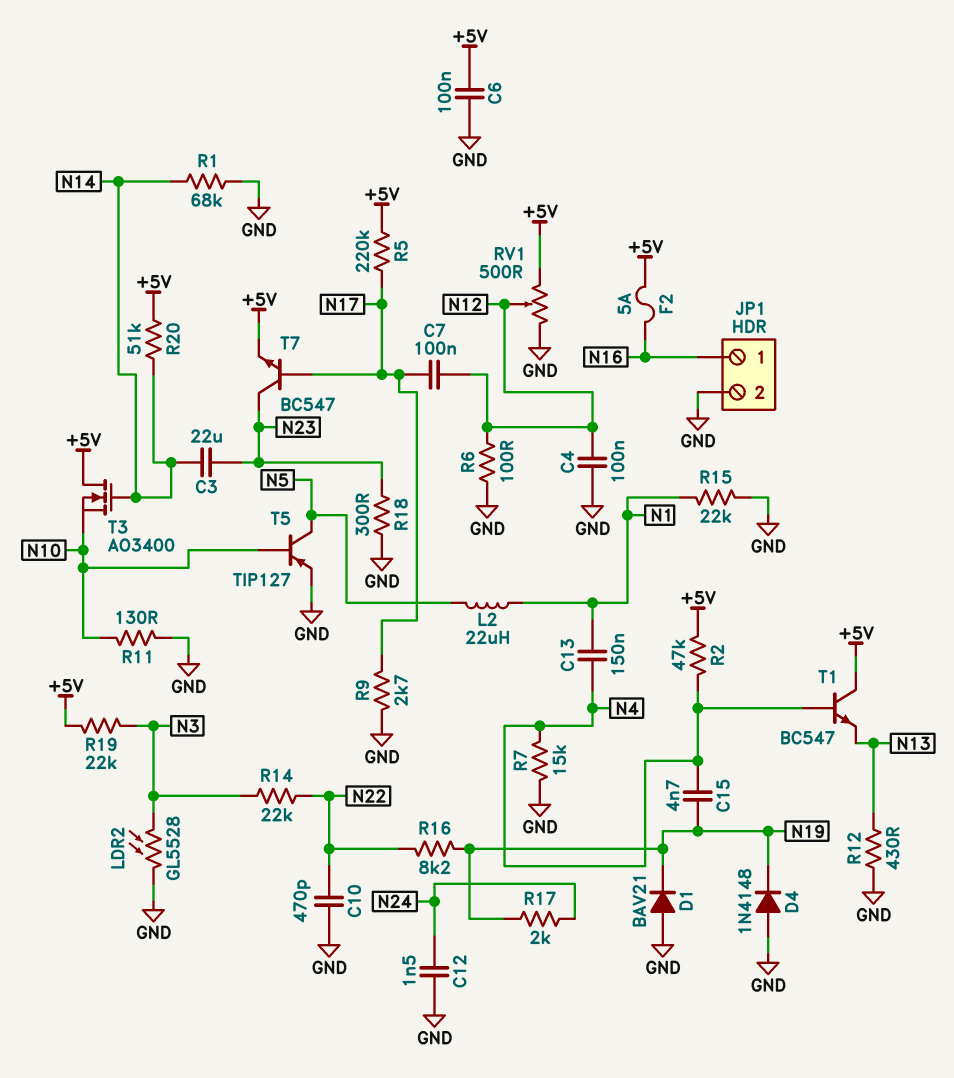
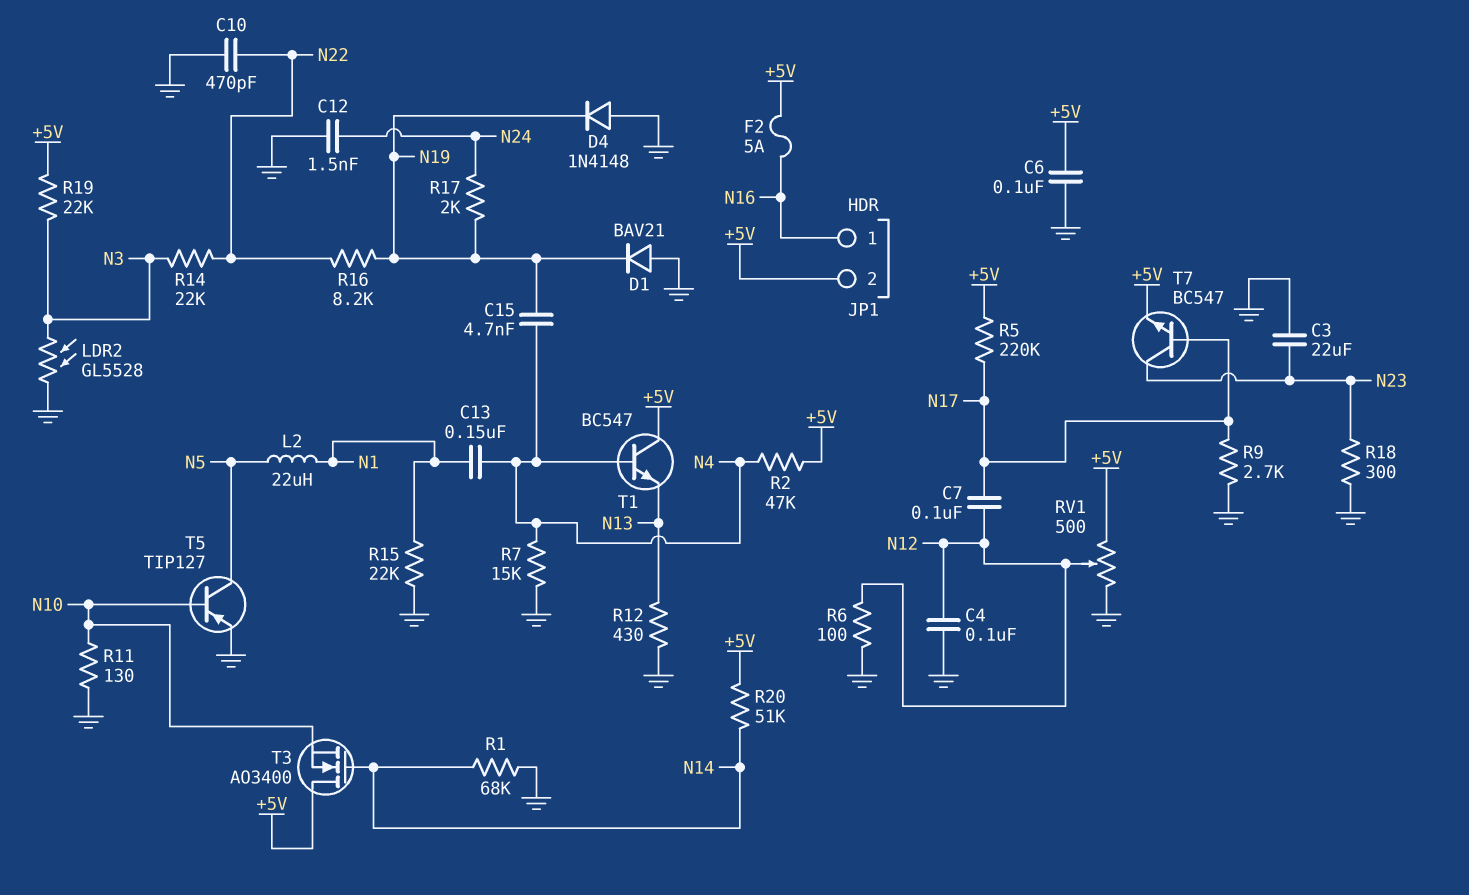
C3: 22uF (N14, N23) -> 22uF (GND, N23)
JP1 pin 2: GND -> +5V

